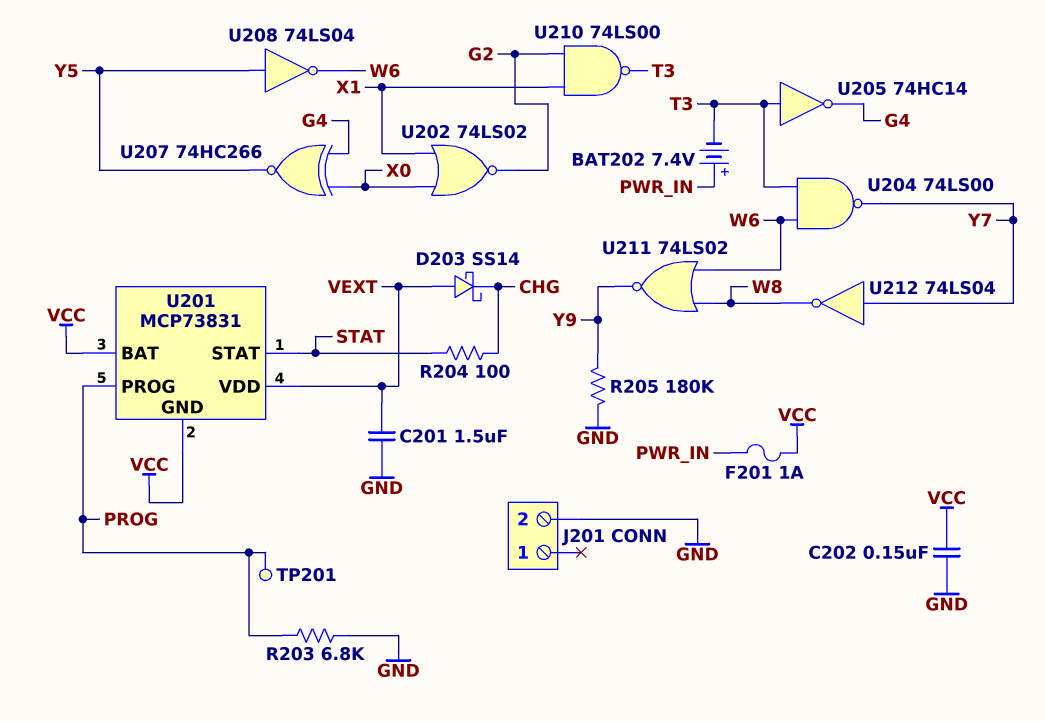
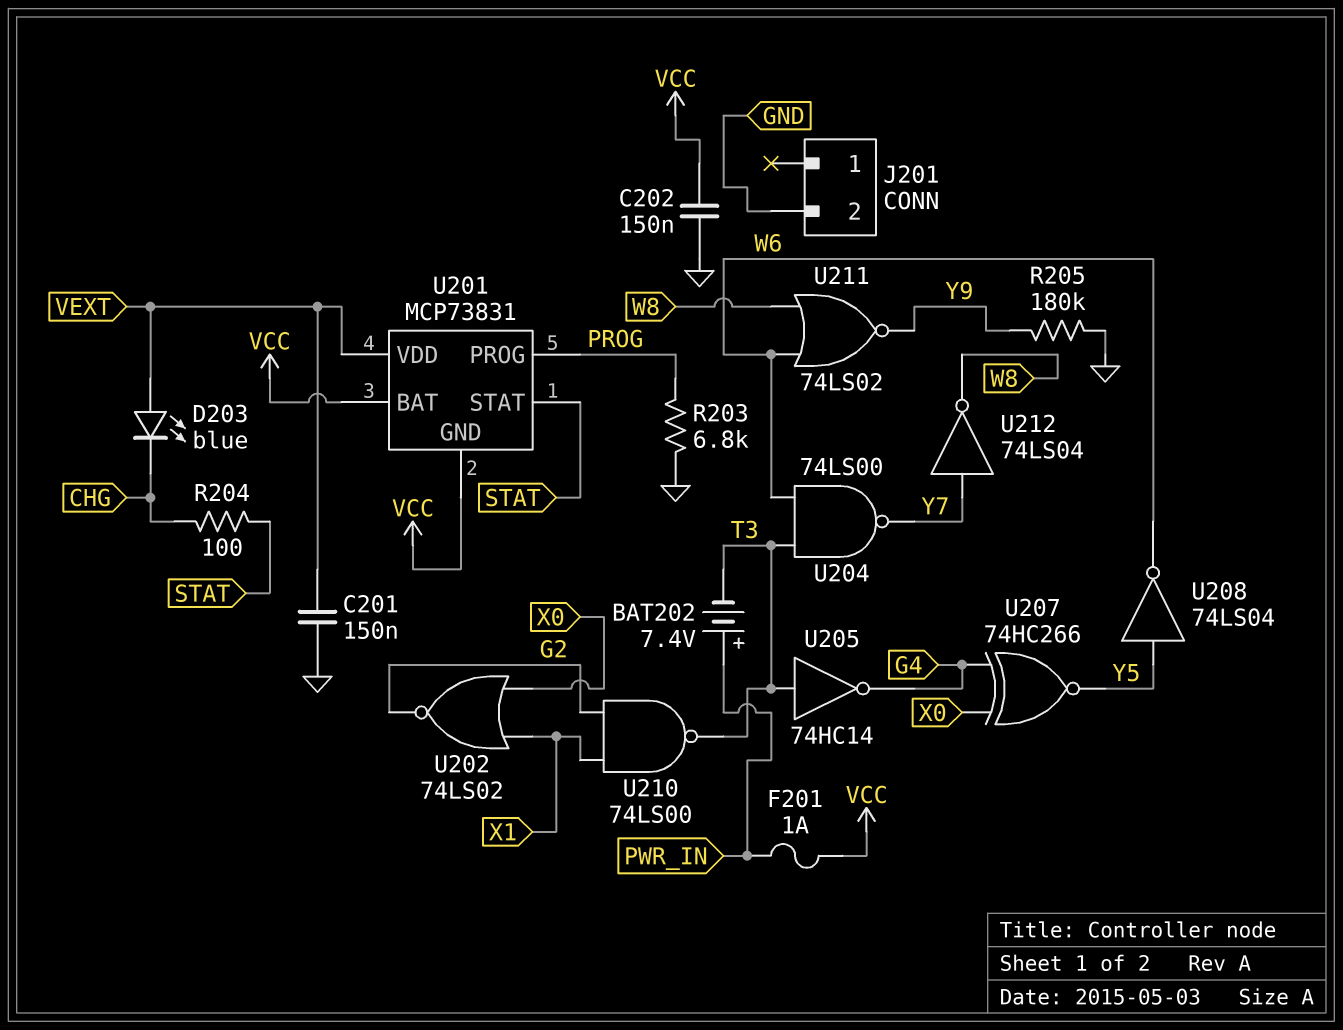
C201: 1.5uF (GND, VEXT) -> 150nF (GND, VEXT)
D203: schottky SS14 (A VEXT, K CHG) -> LED blue (A VEXT, K CHG)
TP201: test point (PROG) -> none

